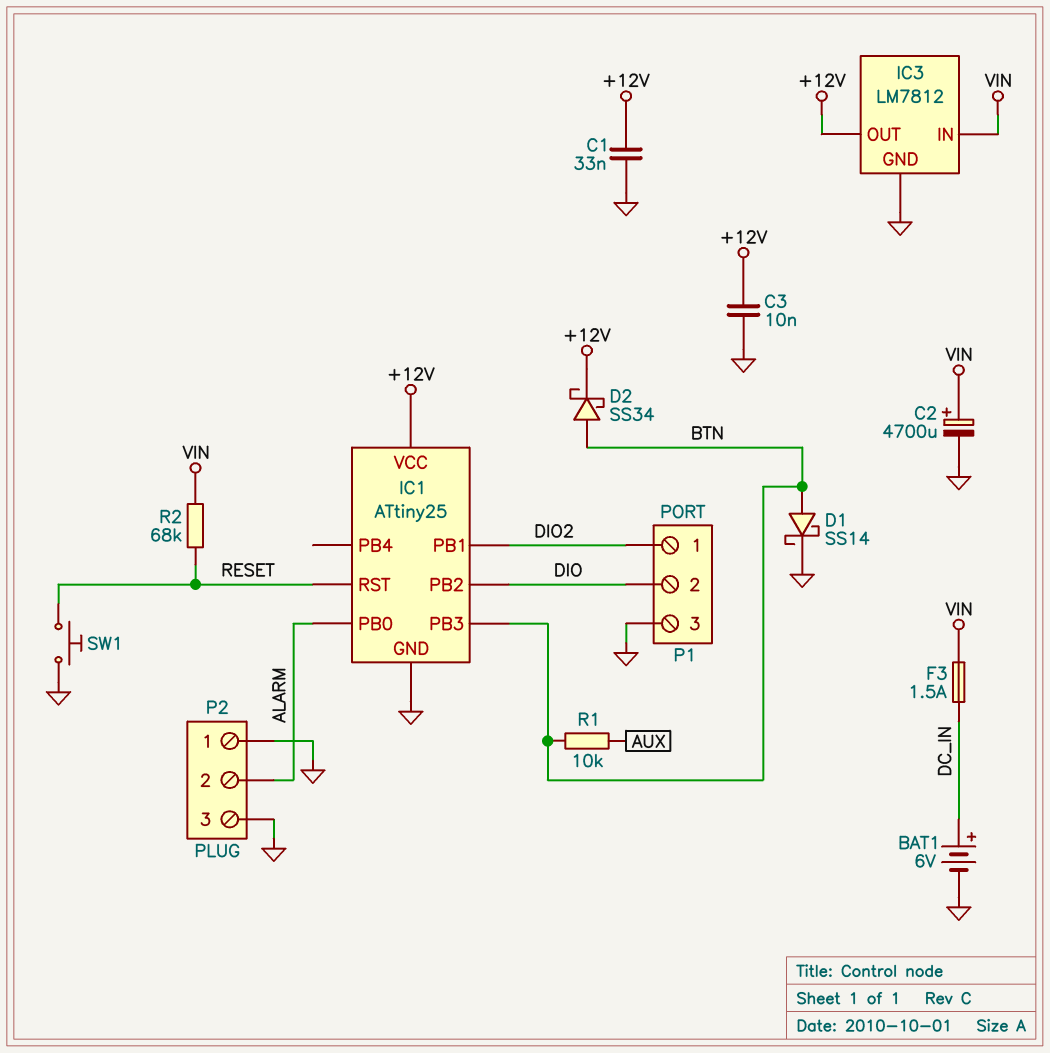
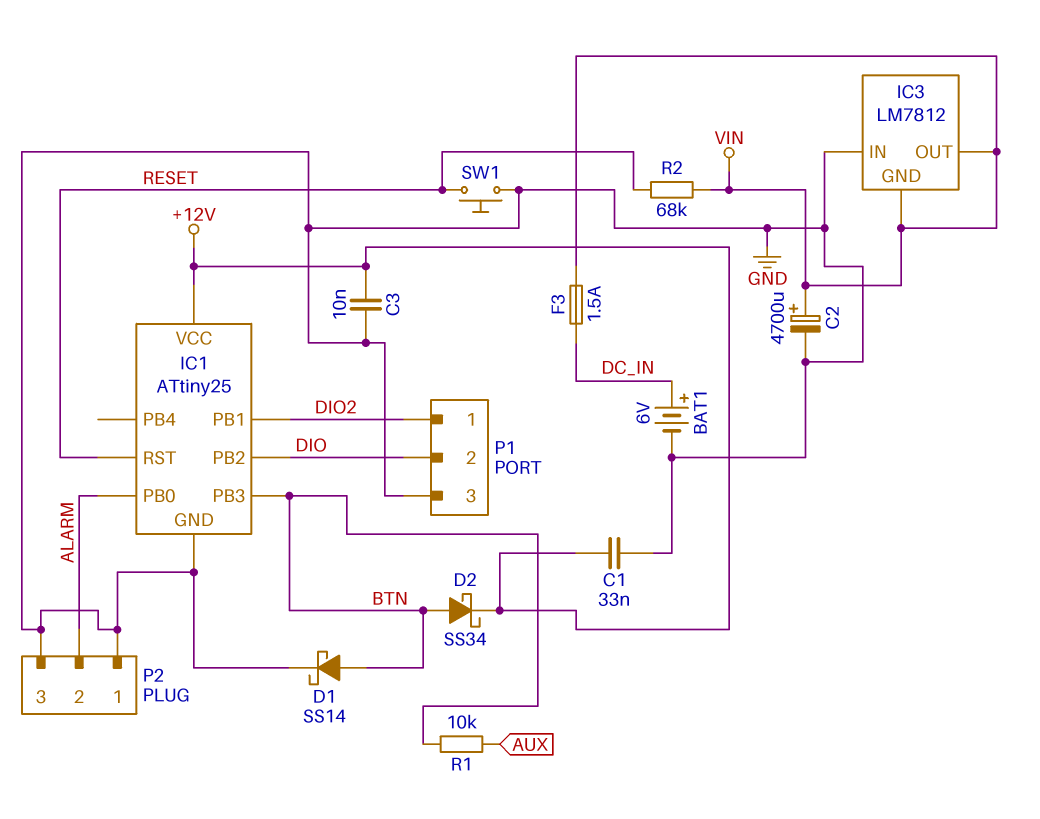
IC3 pin GND: GND -> VIN
IC3 pin IN: VIN -> GND
IC3 pin OUT: +12V -> VIN

